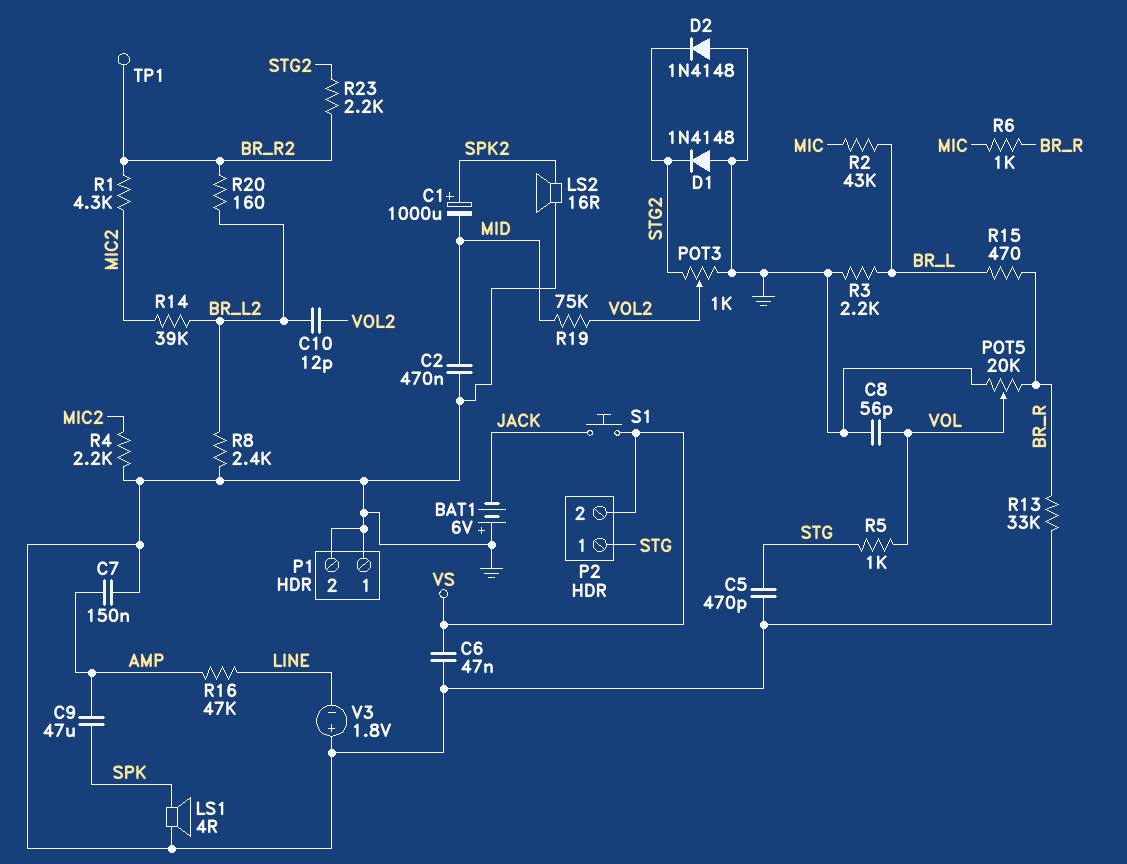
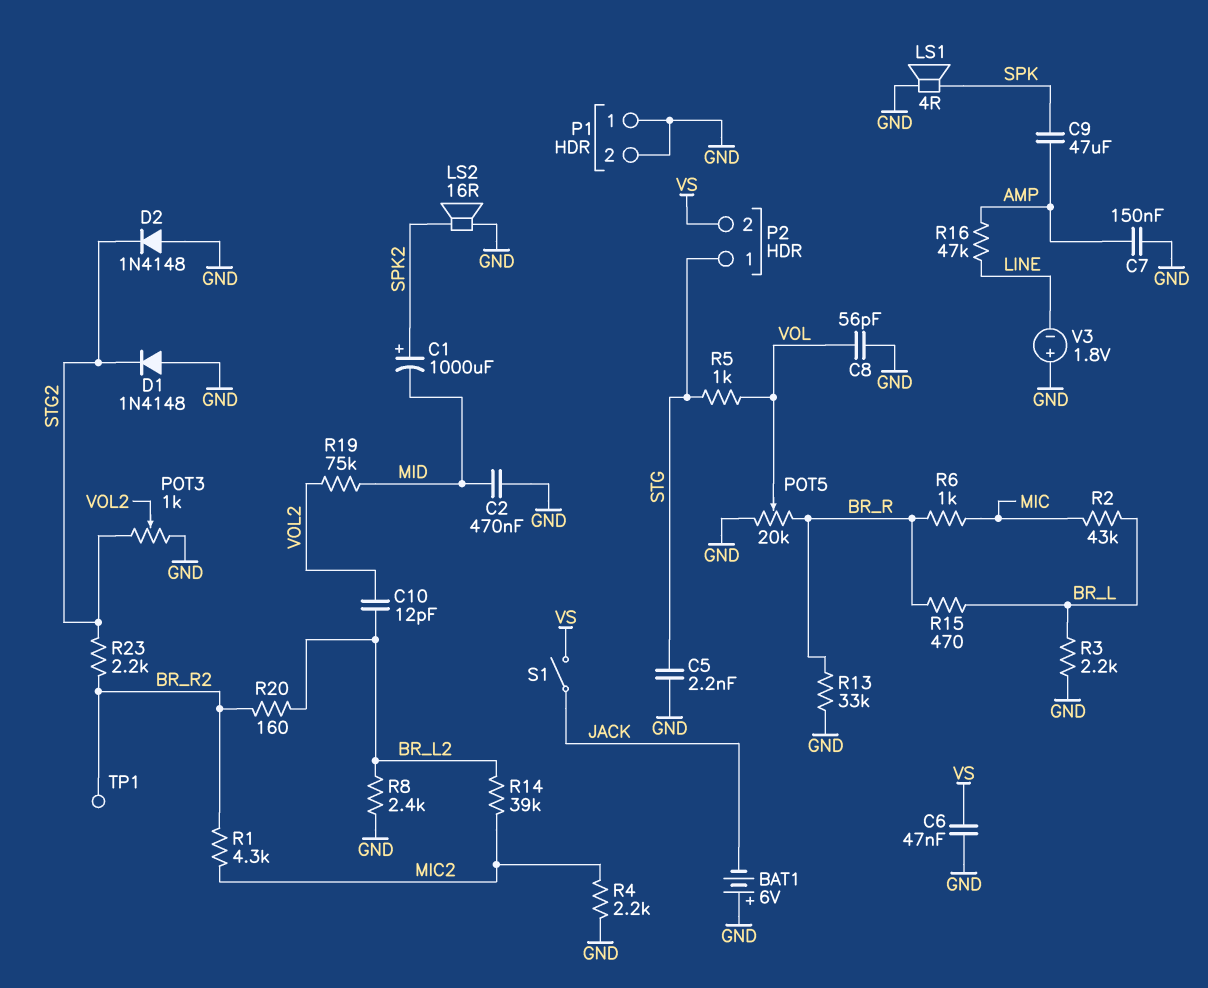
C5: 470pF (GND, STG) -> 2.2nF (GND, STG)
S1: button (JACK, VS) -> switch (JACK, VS)

